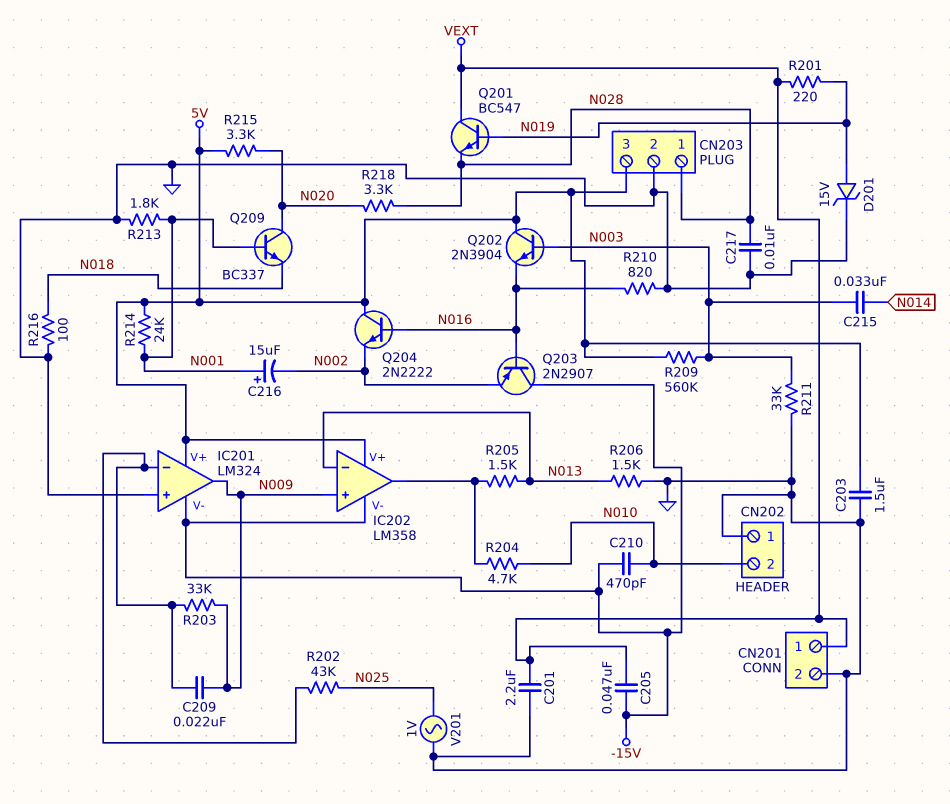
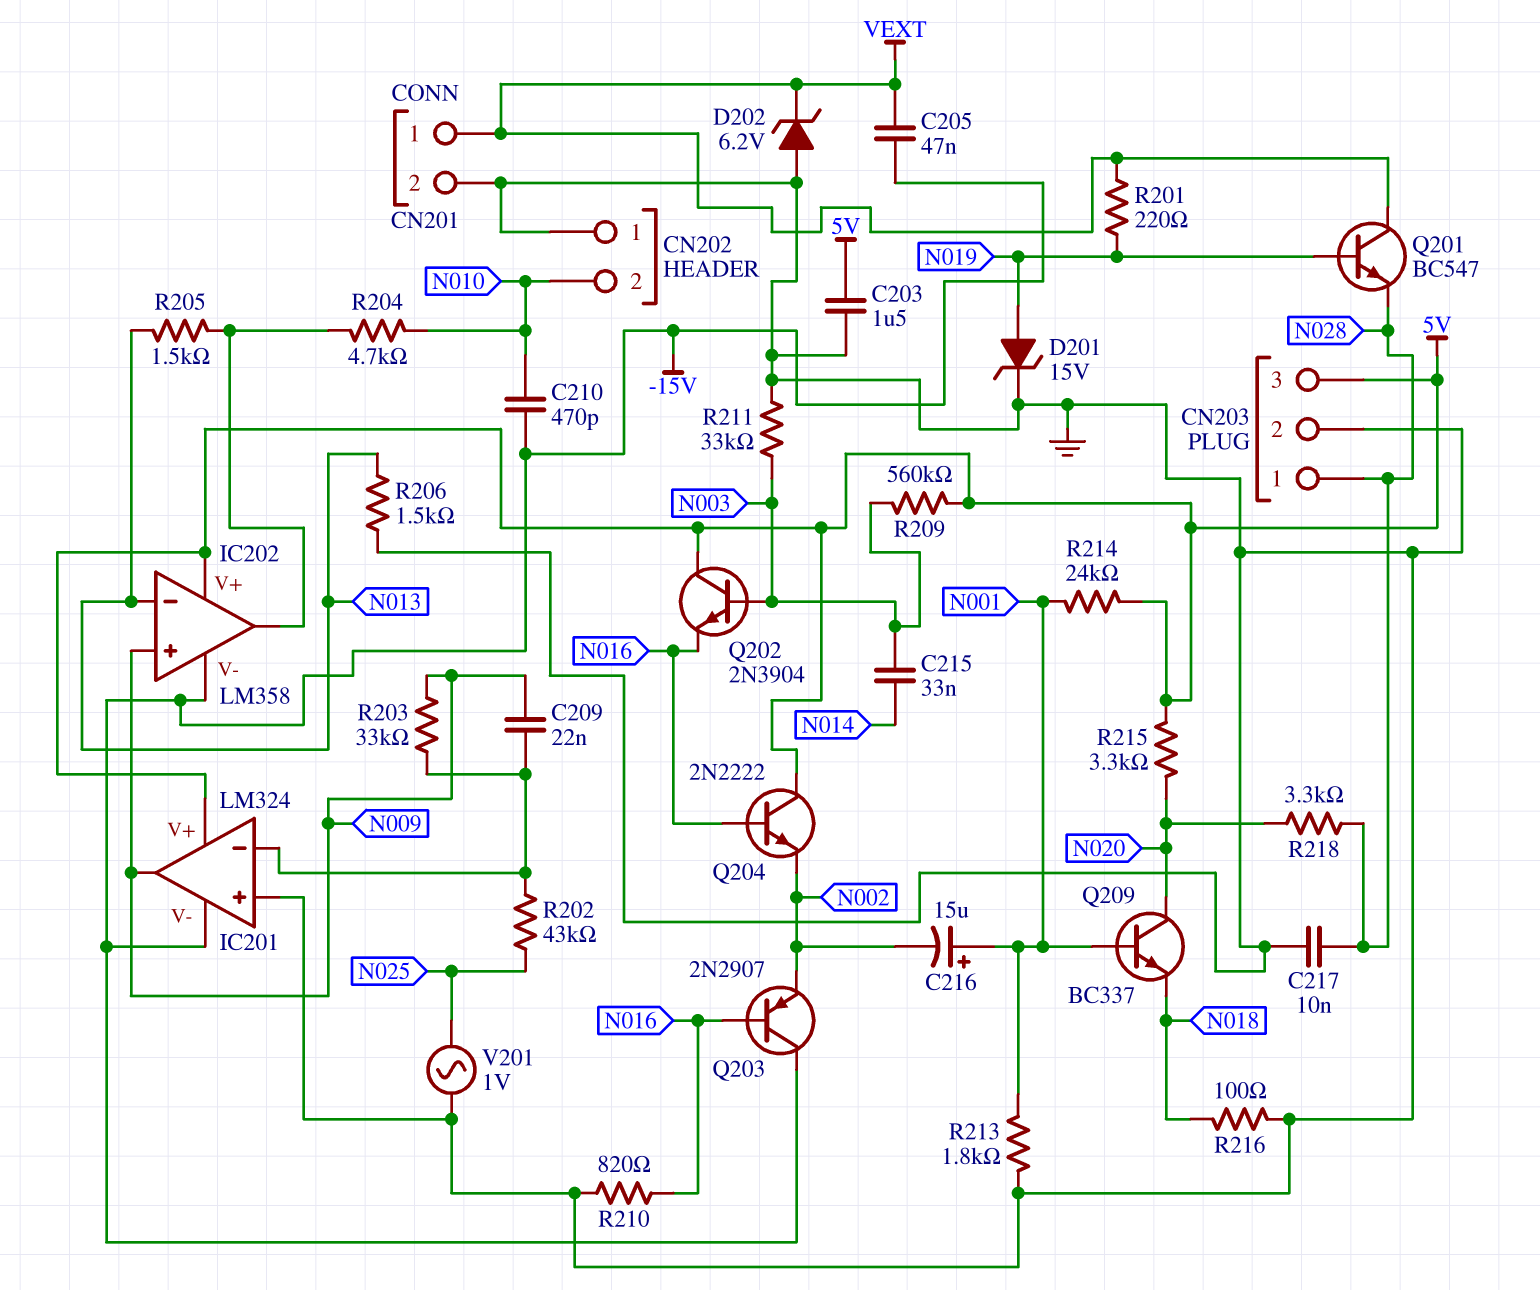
C201: 2.2uF (GND, VEXT) -> none
D202: none -> zener 6.2V (A GND, K VEXT)

